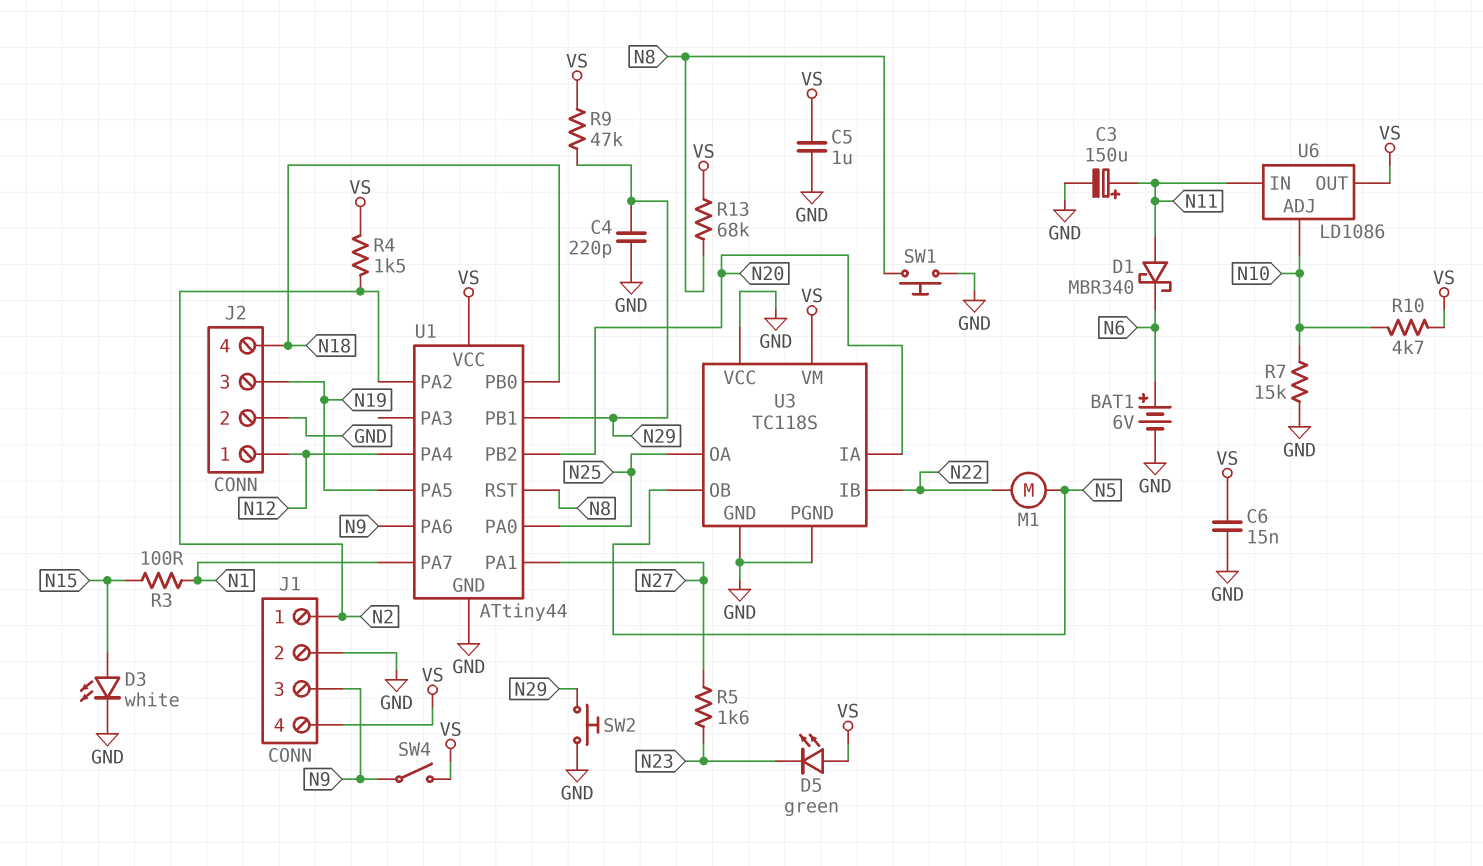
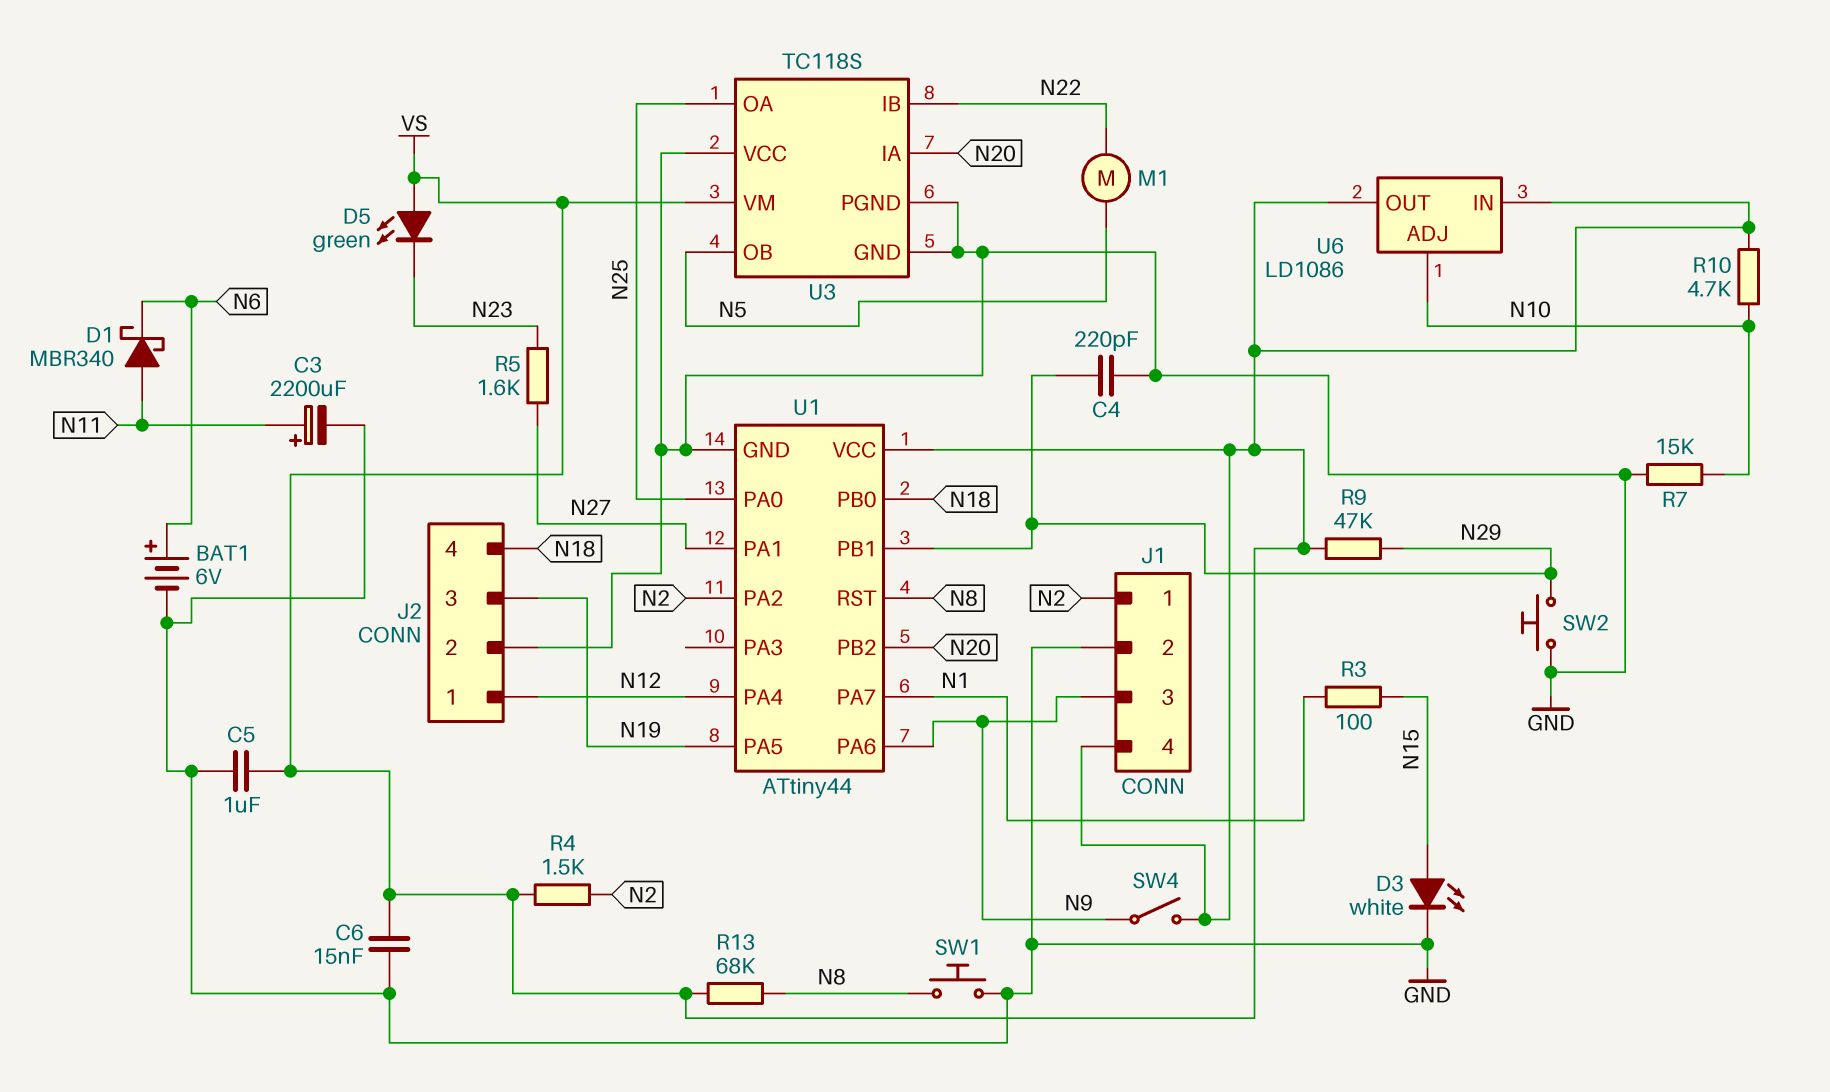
C3: 150uF (plus N11, minus GND) -> 2200uF (plus N11, minus GND)
U6 pin IN: N11 -> VS

